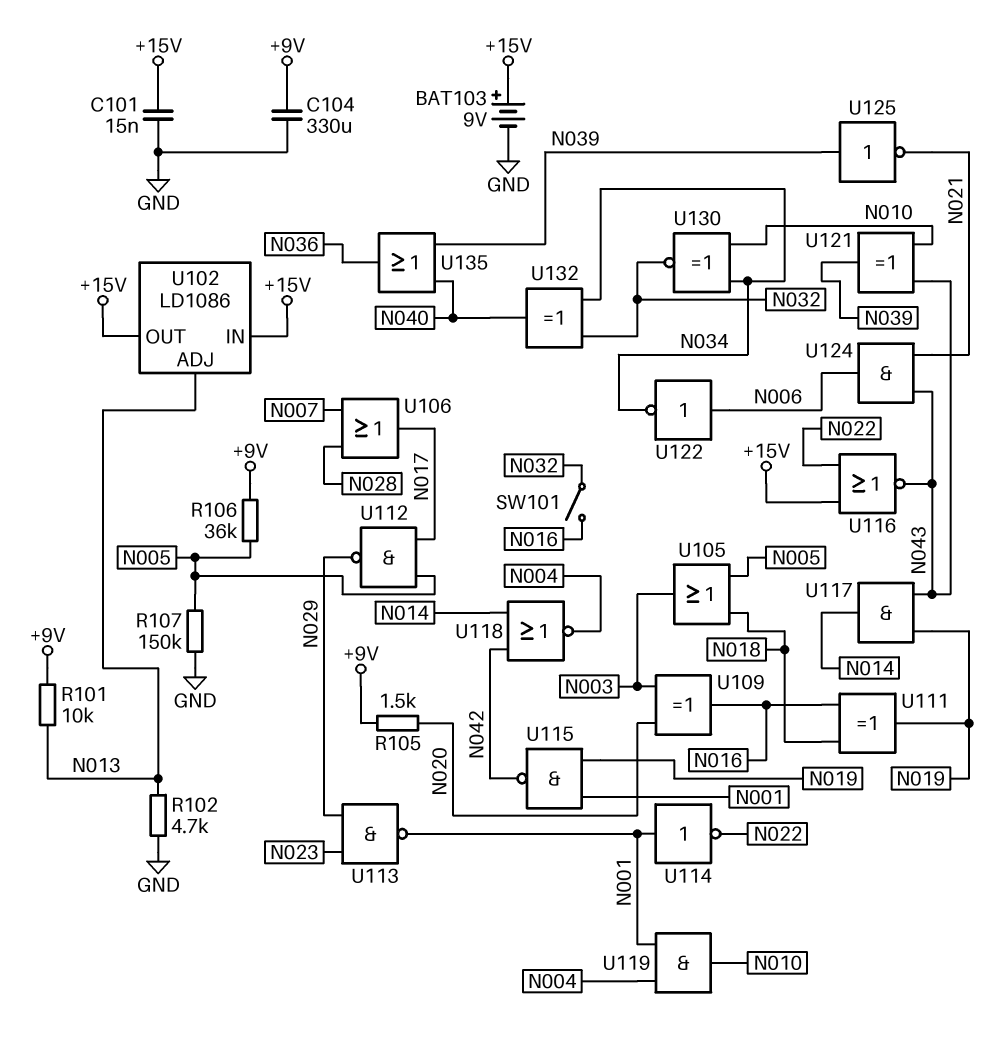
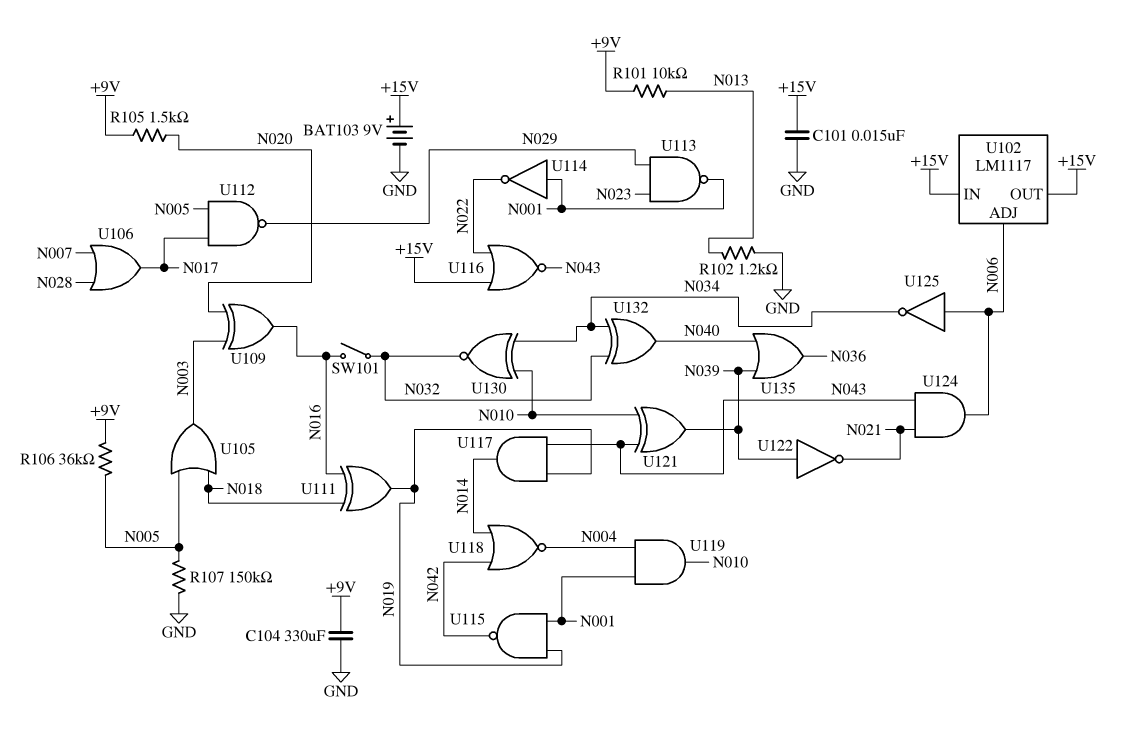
R102: 4.7k (GND, N013) -> 1.2k (GND, N013)
U102: LD1086 -> LM1117
U102 pin ADJ: N013 -> N006
U122: NOT (in N006, out N034) -> NOT (in N039, out N021)
U125: NOT (in N039, out N021) -> NOT (in N006, out N034)

